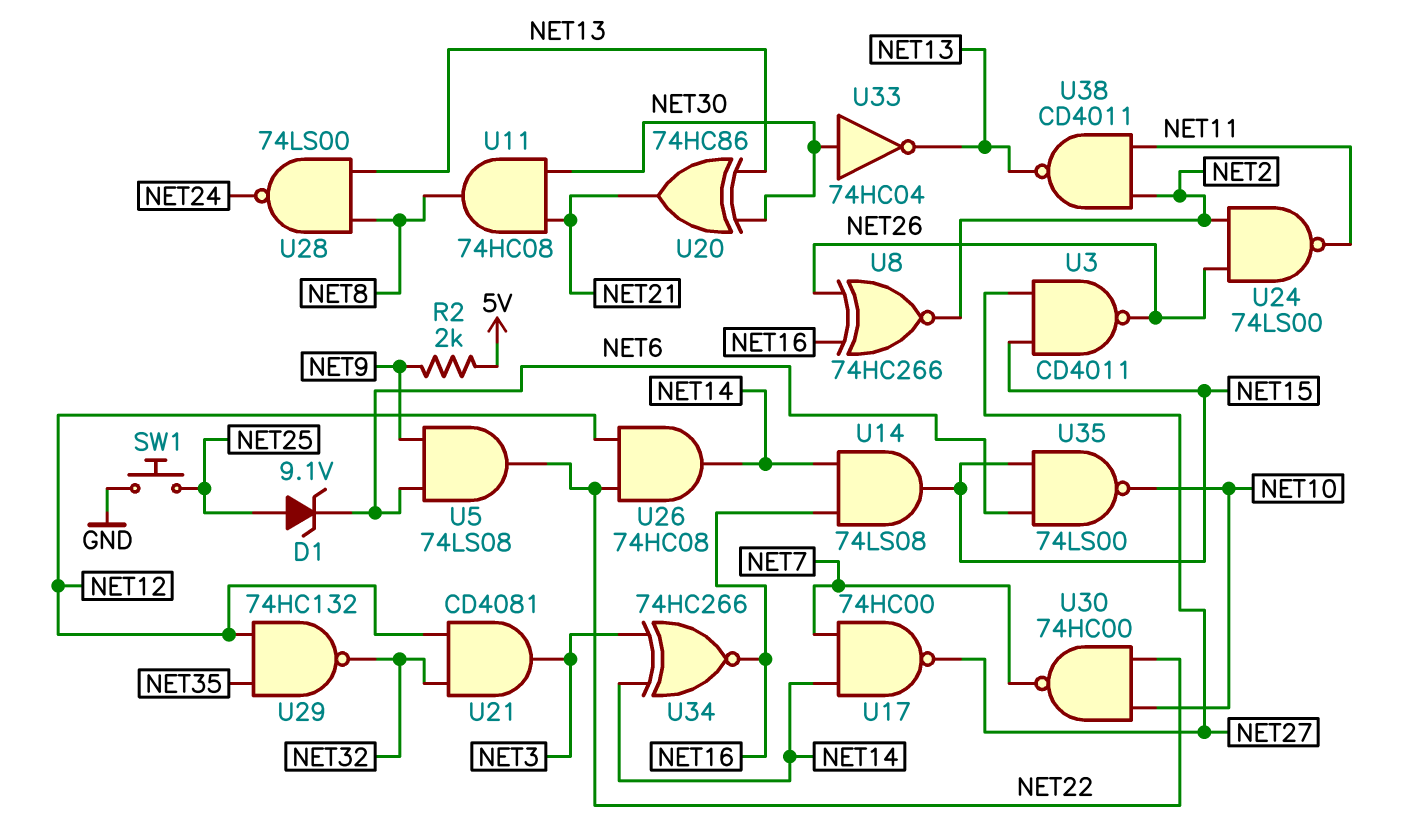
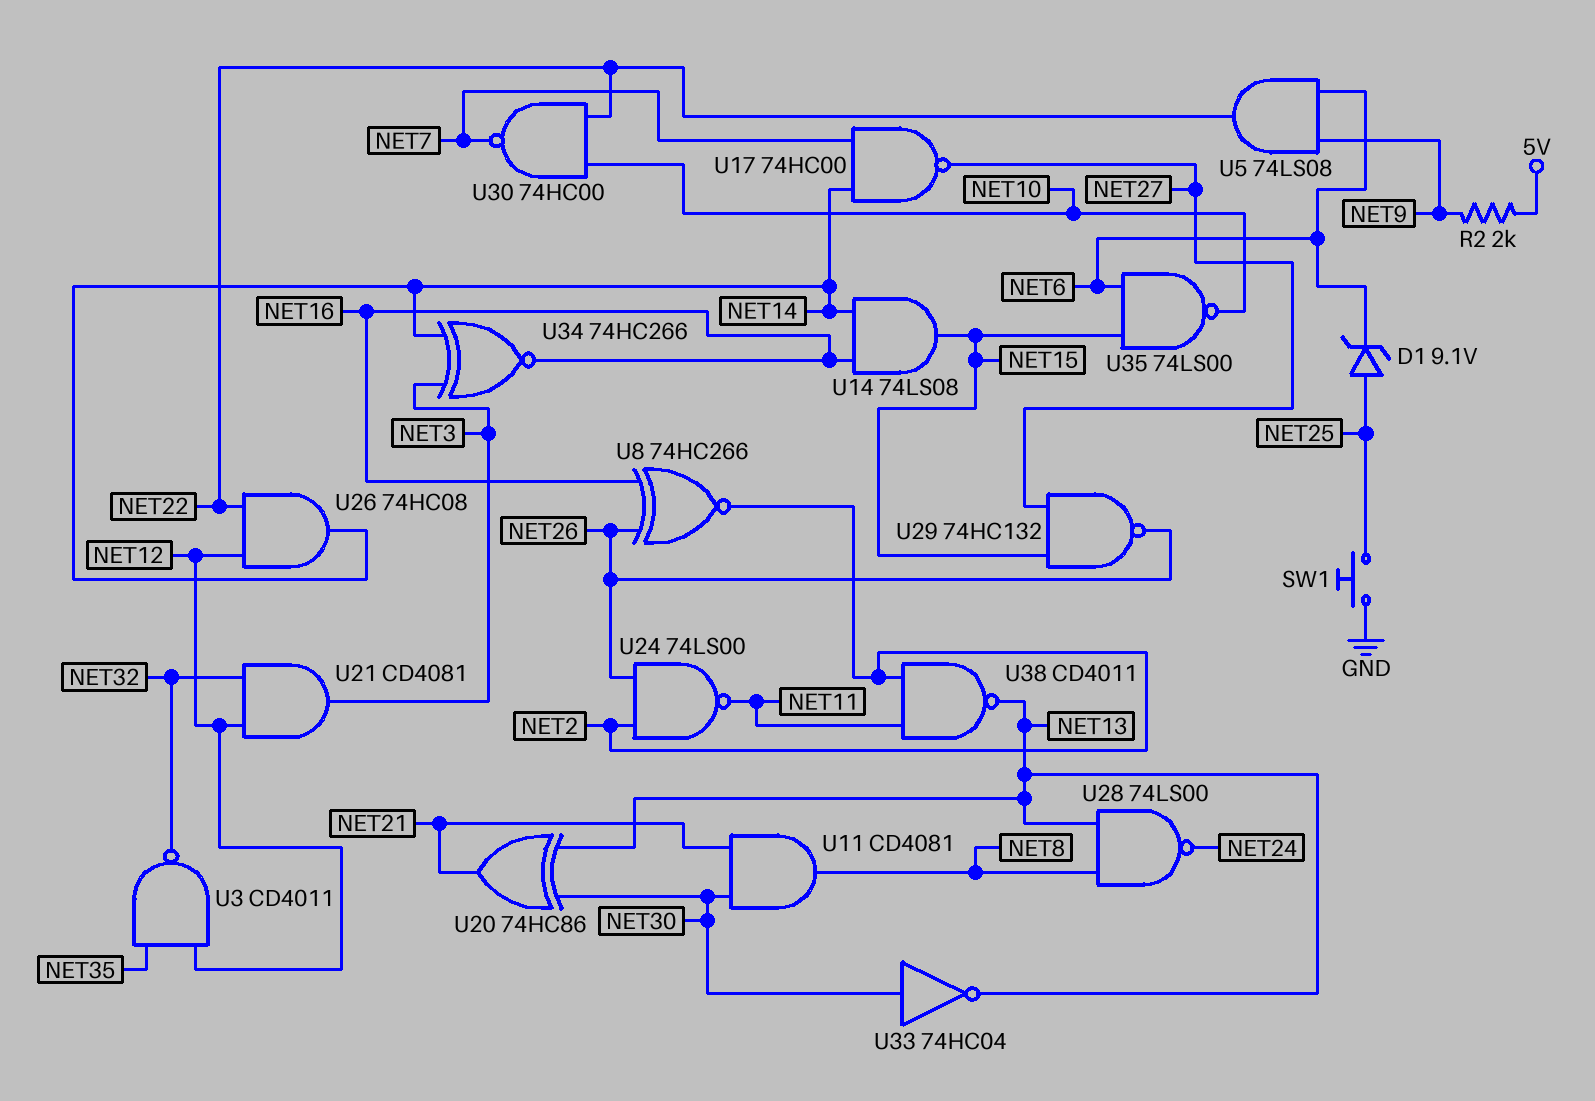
U3: NAND CD4011 (in NET15, in NET27, out NET26) -> NAND CD4011 (in NET12, in NET35, out NET32)
U11: AND 74HC08 (in NET21, in NET30, out NET8) -> AND CD4081 (in NET21, in NET30, out NET8)
U29: NAND 74HC132 (in NET12, in NET35, out NET32) -> NAND 74HC132 (in NET15, in NET27, out NET26)

